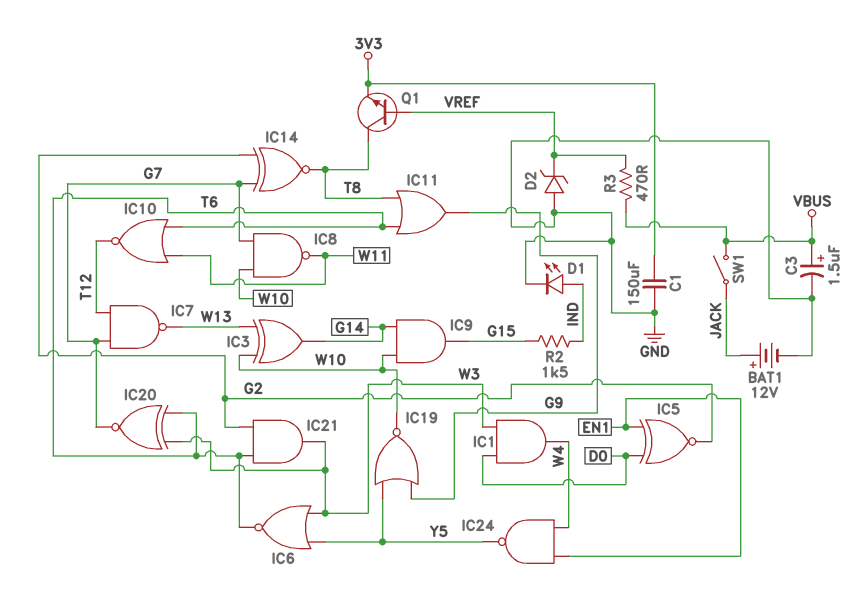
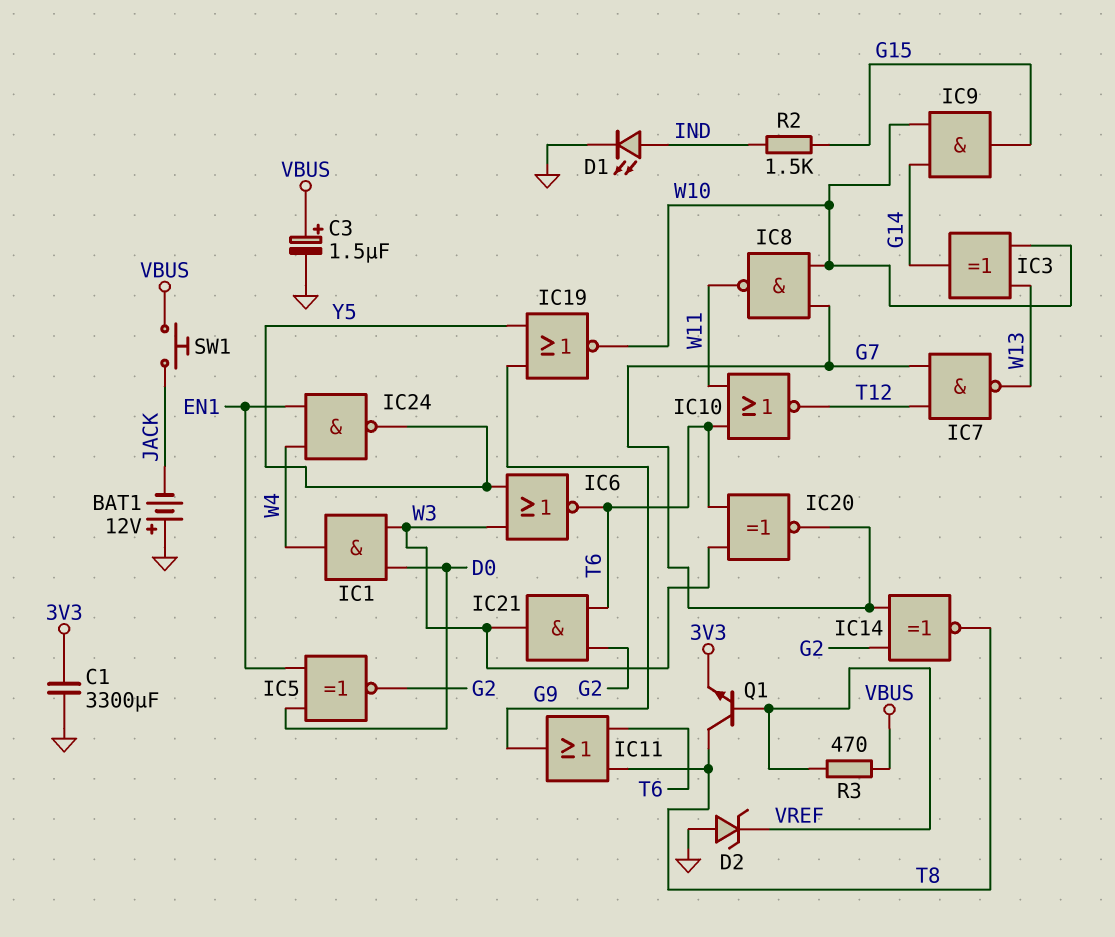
BAT1: 12V (plus JACK, minus GND) -> 12V (plus GND, minus JACK)
C1: 150uF (3V3, GND) -> 3300uF (3V3, GND)
SW1: switch (JACK, VBUS) -> button (JACK, VBUS)

